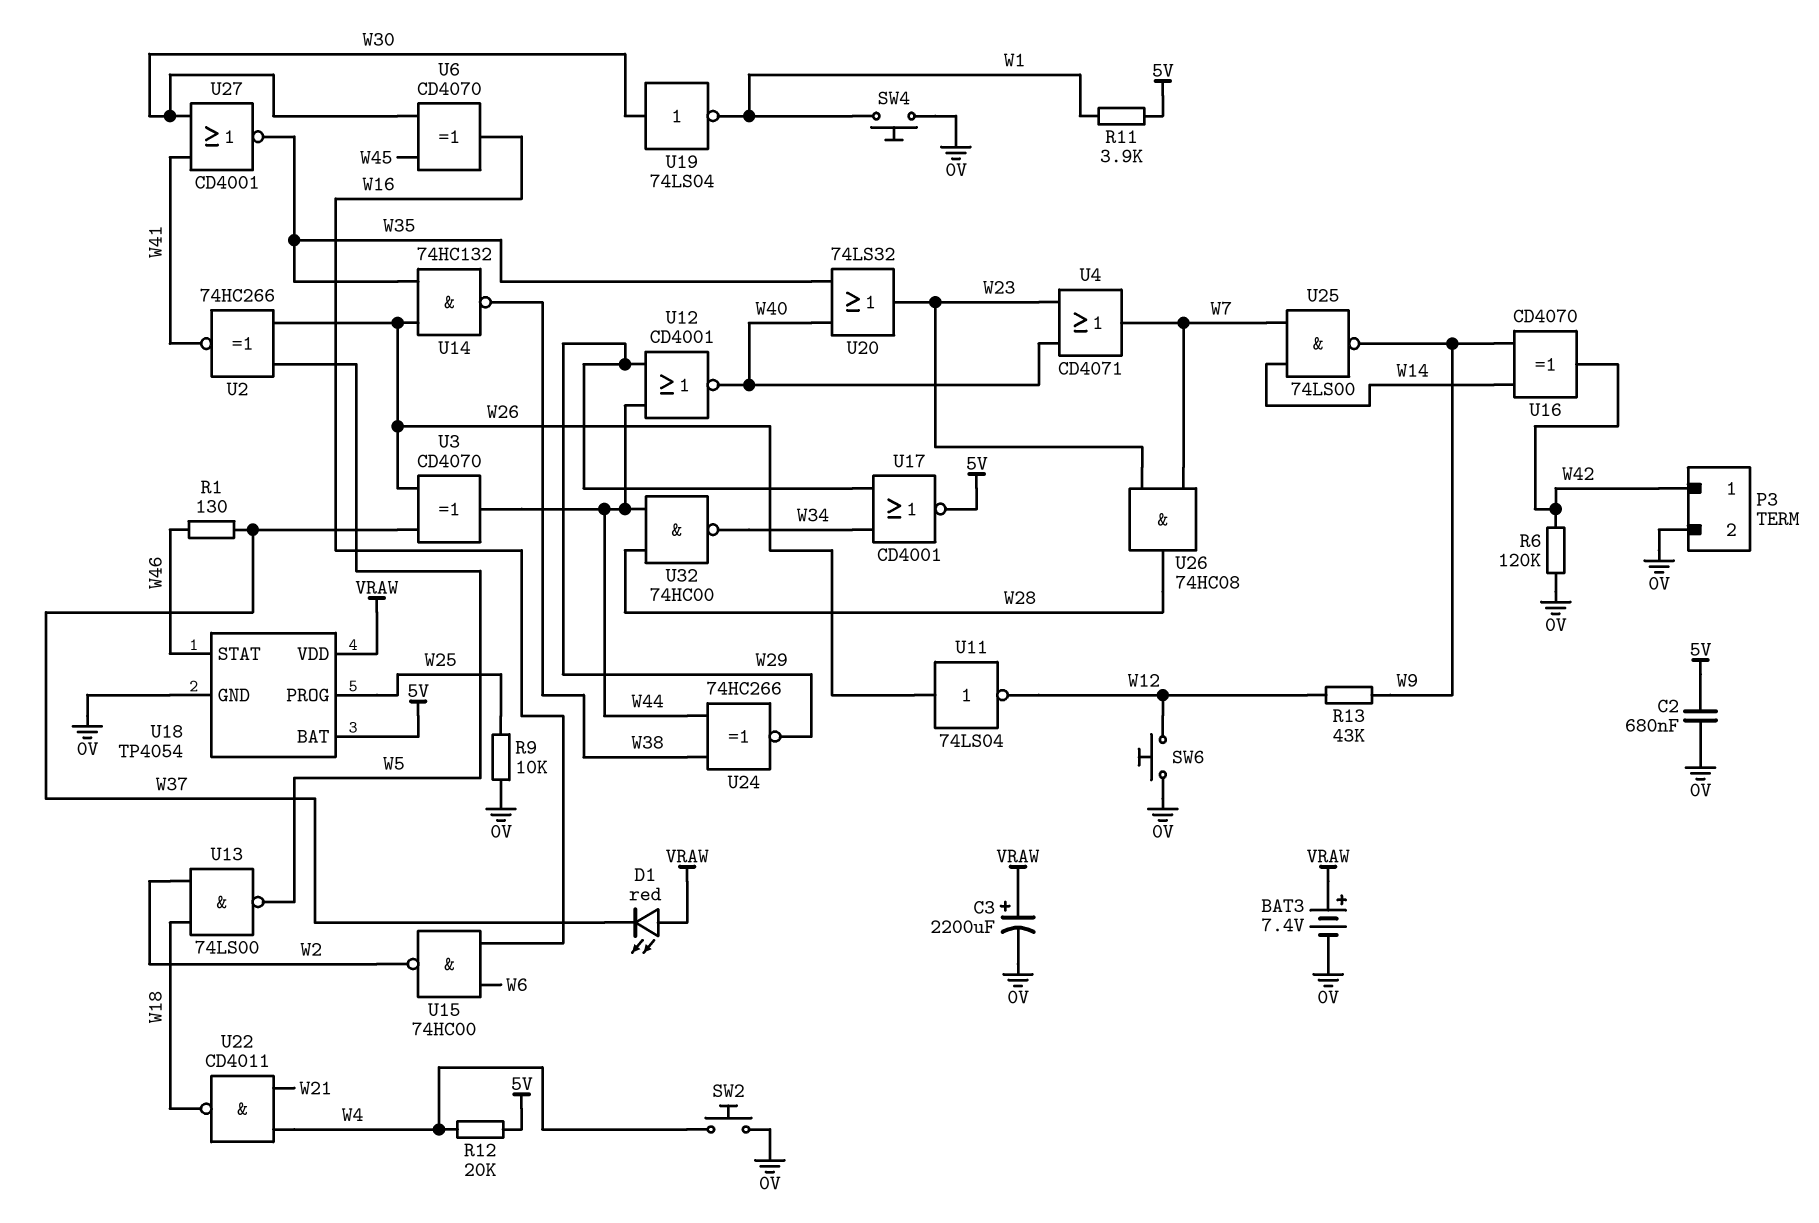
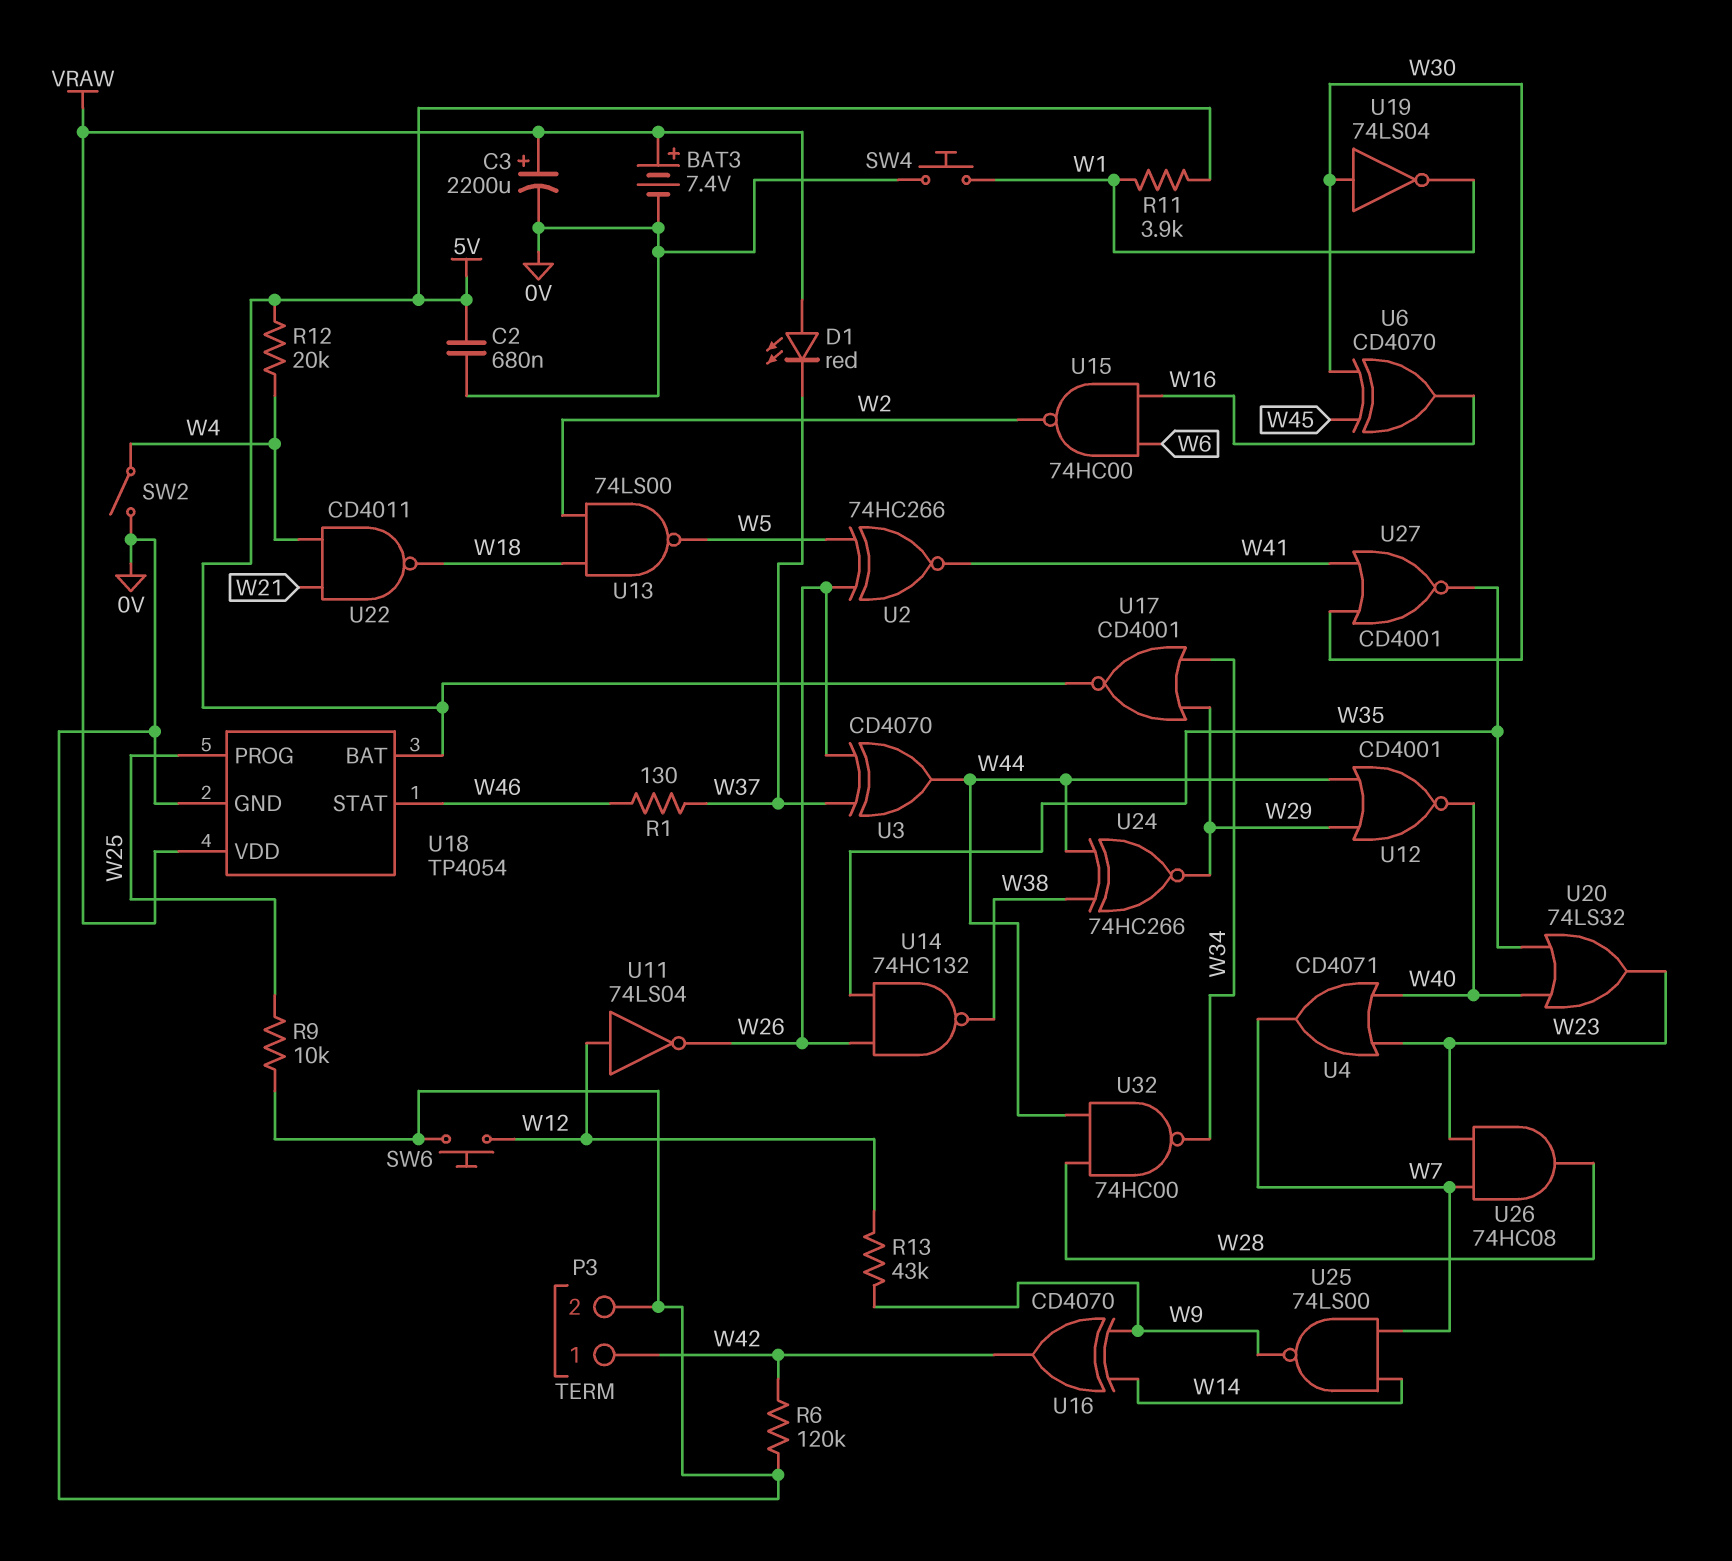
SW2: button (0V, W4) -> switch (0V, W4)
U11: NOT 74LS04 (in W26, out W12) -> NOT 74LS04 (in W12, out W26)

